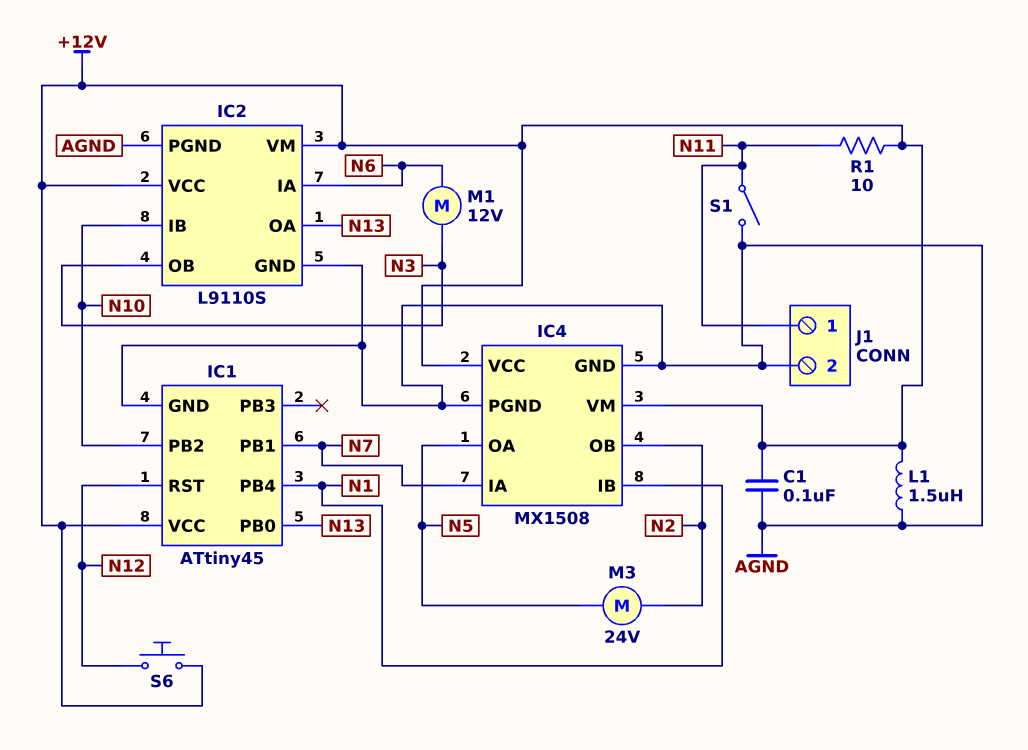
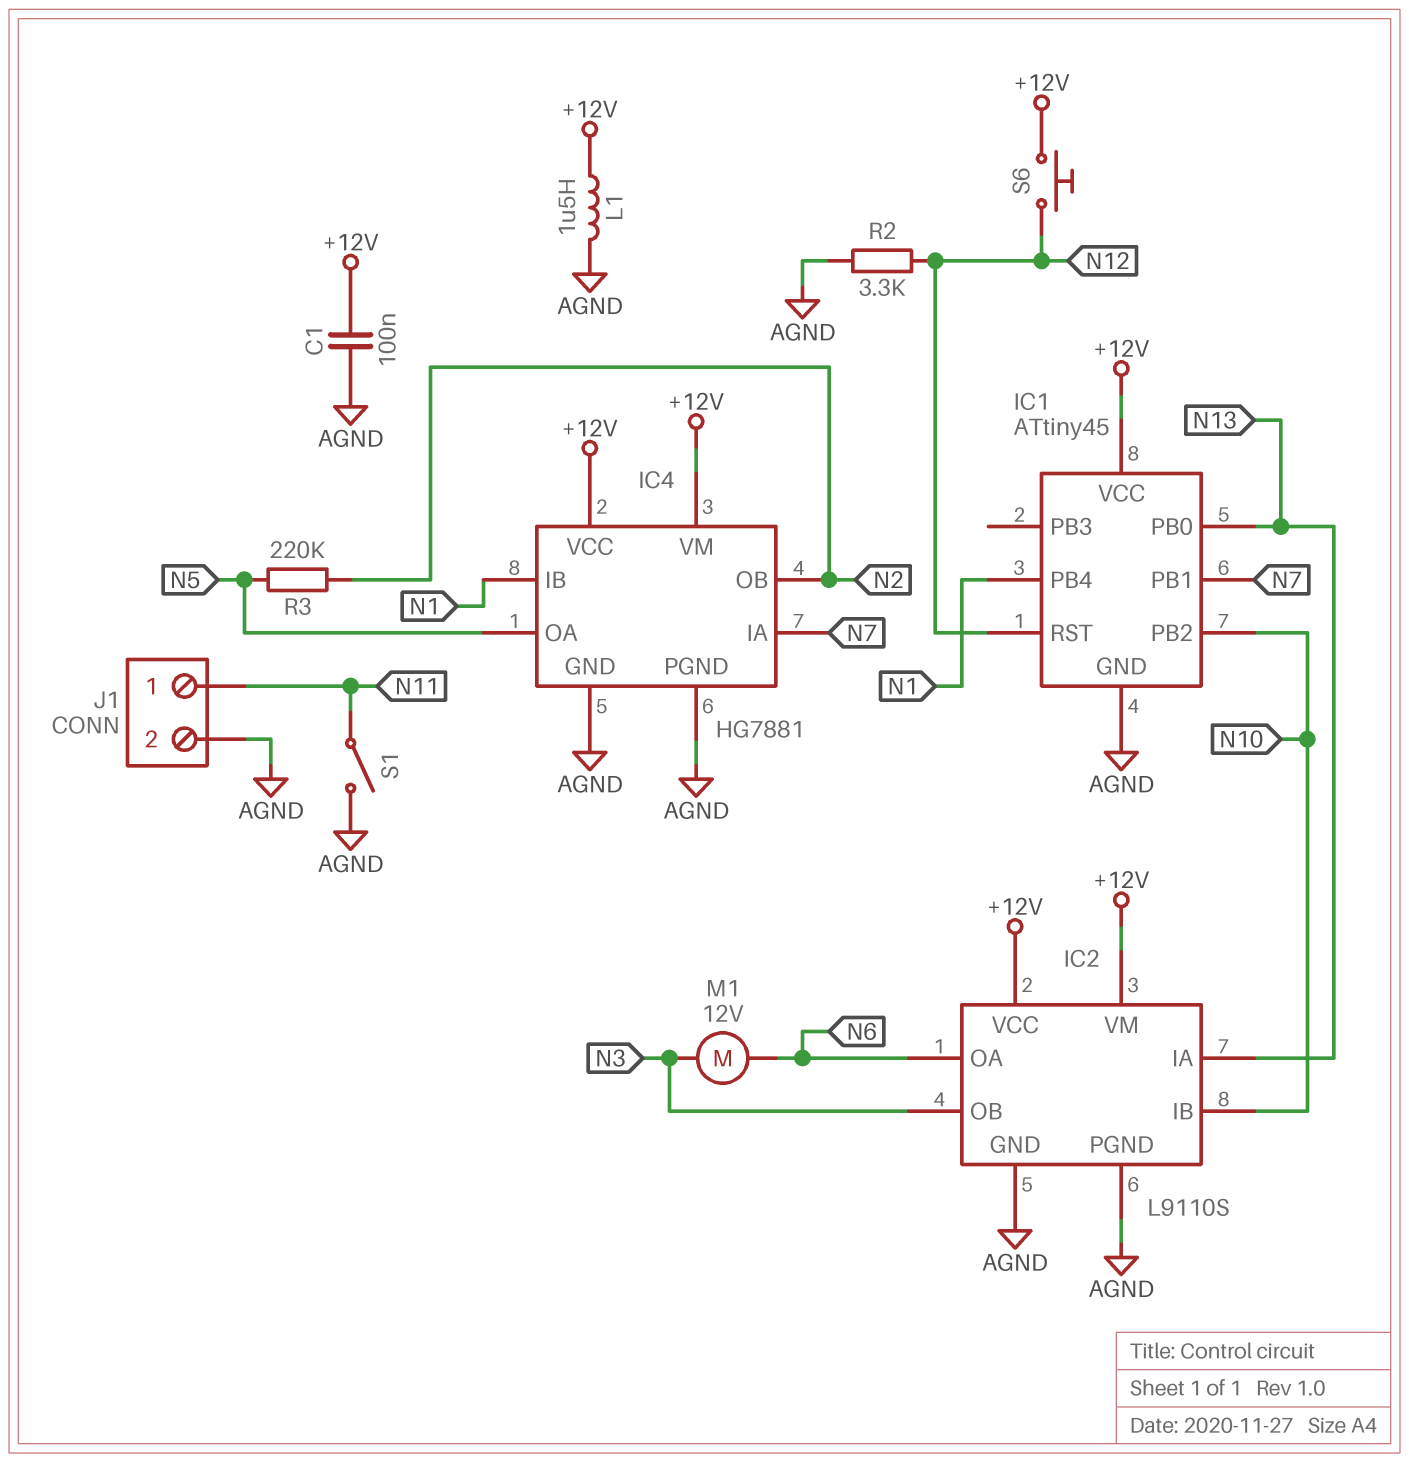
IC2 pin IA: N6 -> N13
IC2 pin OA: N13 -> N6
IC4: MX1508 -> HG7881
M3: motor 24V (N2, N5) -> none
R1: 10 (+12V, N11) -> none
R2: none -> 3.3k (AGND, N12)
R3: none -> 220k (N2, N5)

